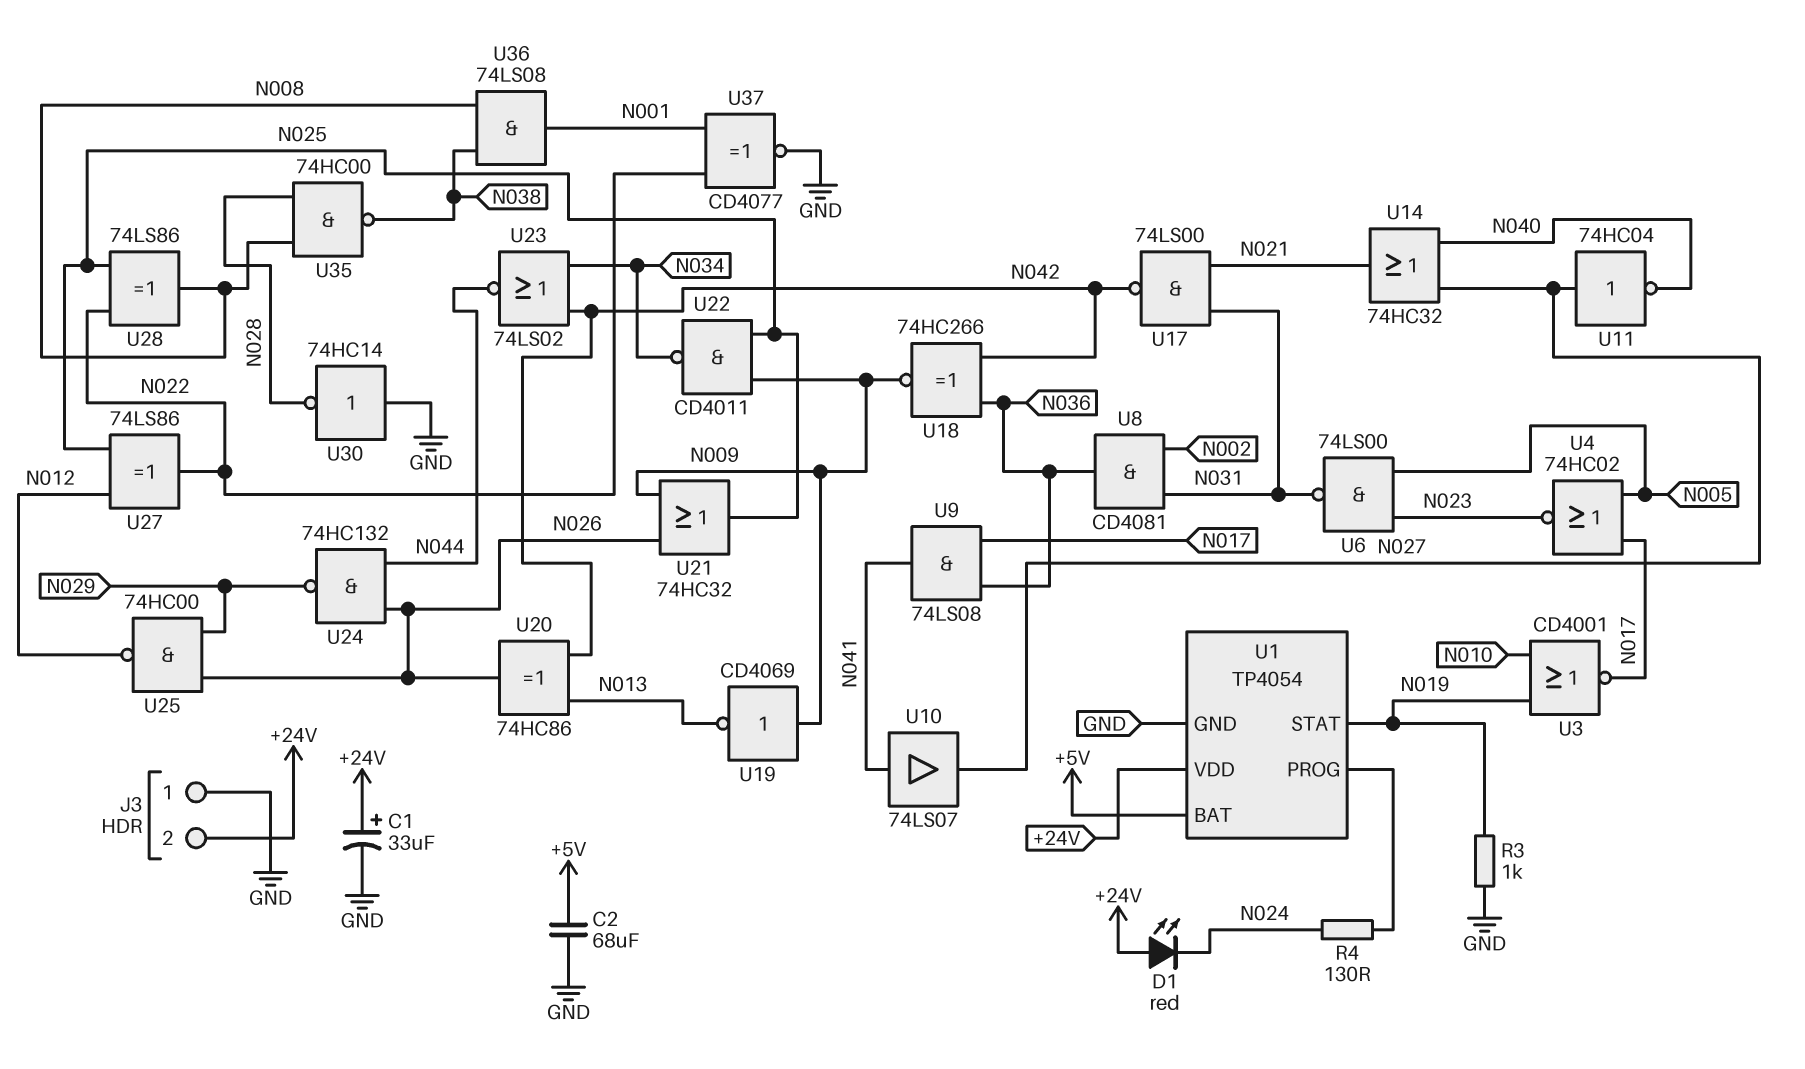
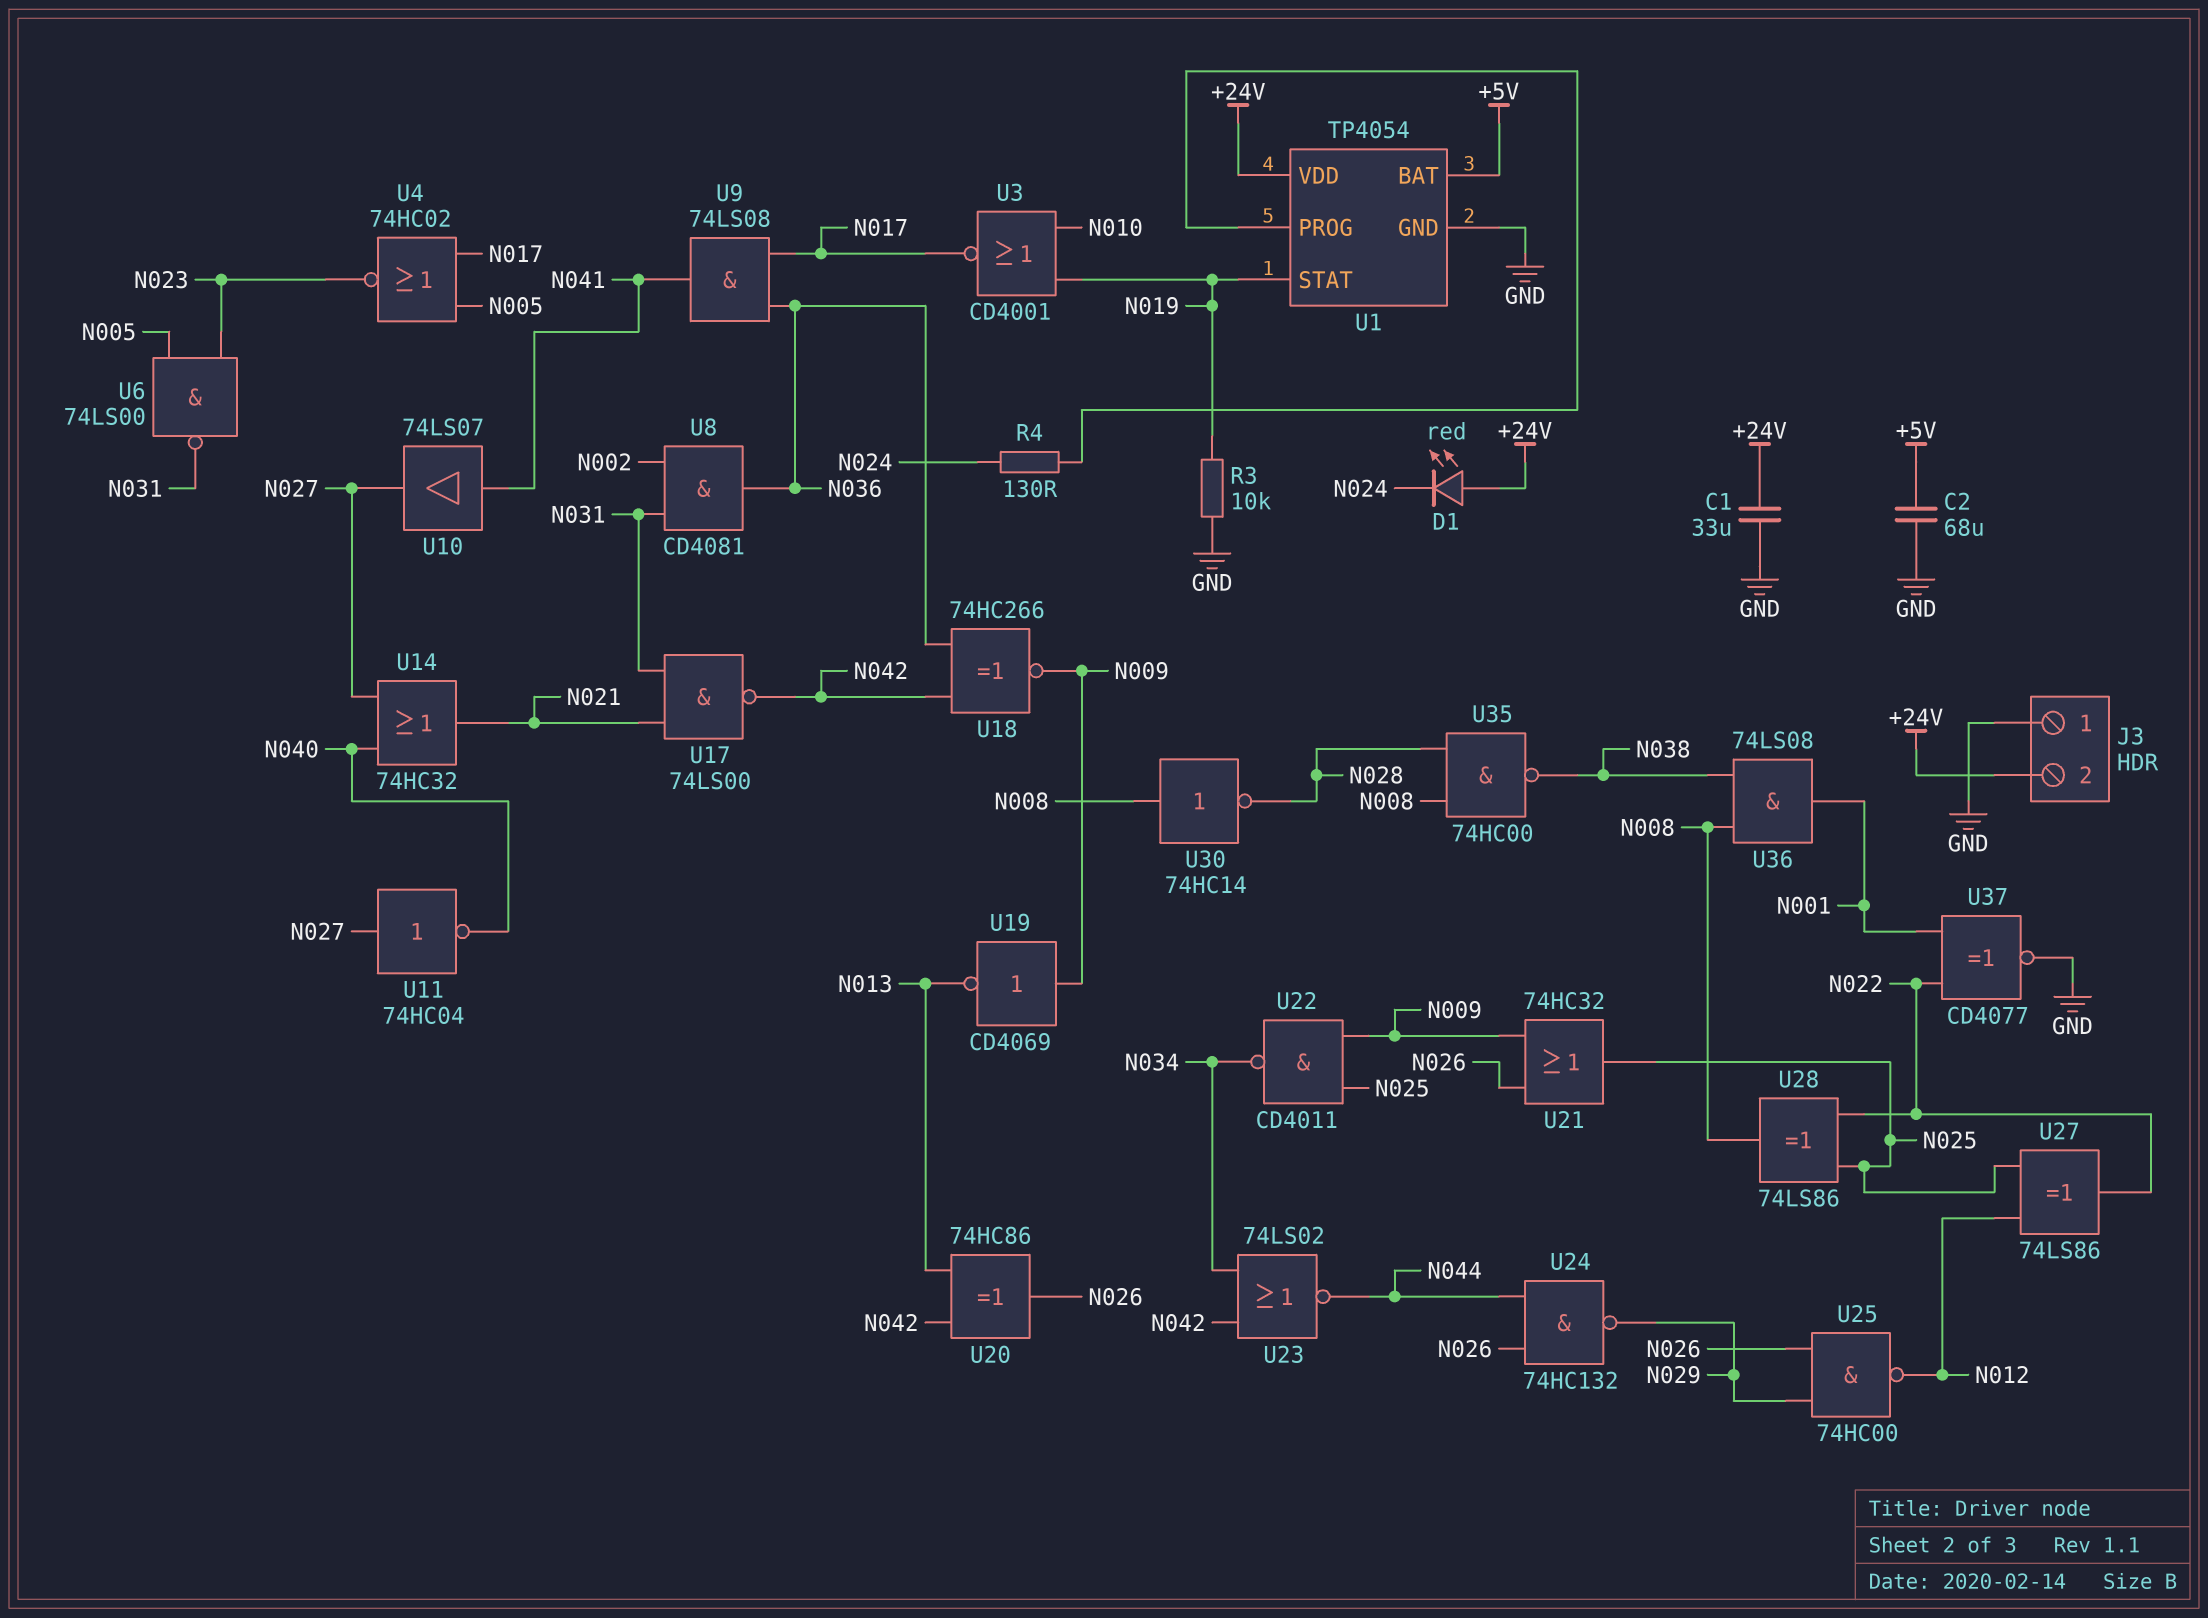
C1: 33uF (plus +24V, minus GND) -> 33uF (+24V, GND)
R3: 1k (GND, N019) -> 10k (GND, N019)
U30: NOT 74HC14 (in GND, out N028) -> NOT 74HC14 (in N008, out N028)

